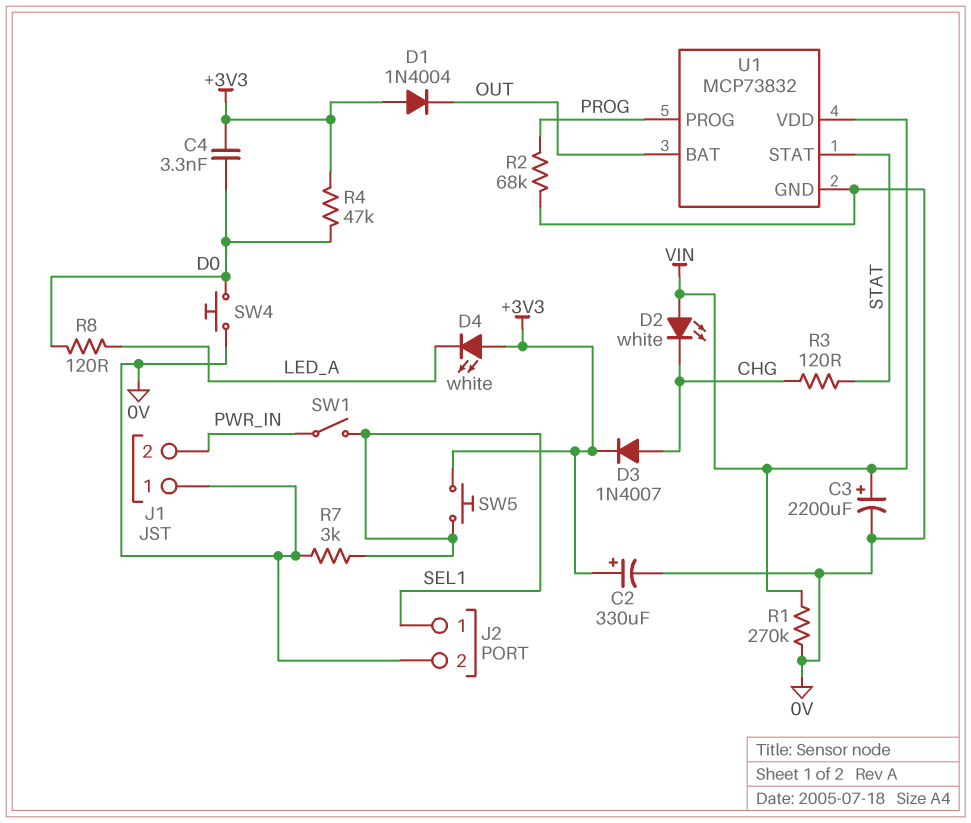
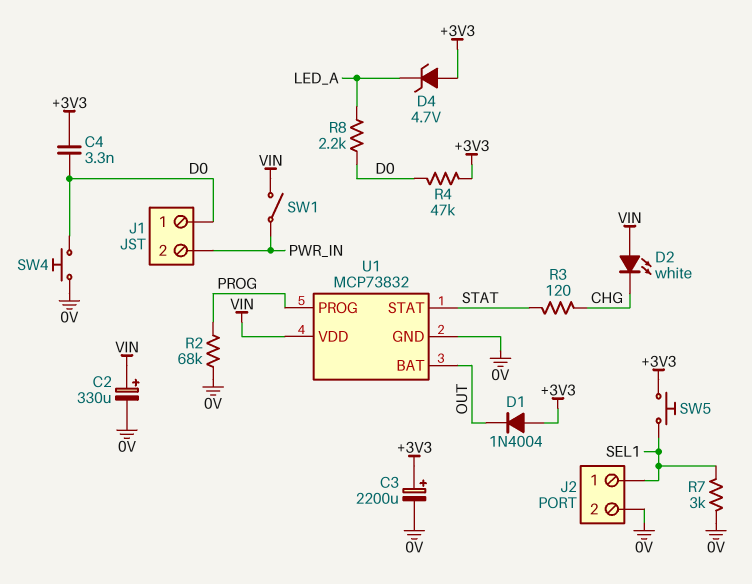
C2: 330uF (plus +3V3, minus 0V) -> 330uF (plus VIN, minus 0V)
C3: 2200uF (plus VIN, minus 0V) -> 2200uF (plus +3V3, minus 0V)
D3: diode 1N4007 (A CHG, K +3V3) -> none
D4: LED white (A +3V3, K LED_A) -> zener 4.7V (A +3V3, K LED_A)
J1 pin 1: 0V -> D0
R1: 270k (0V, VIN) -> none
R8: 120 (D0, LED_A) -> 2.2k (D0, LED_A)
SW1: switch (PWR_IN, SEL1) -> switch (PWR_IN, VIN)

